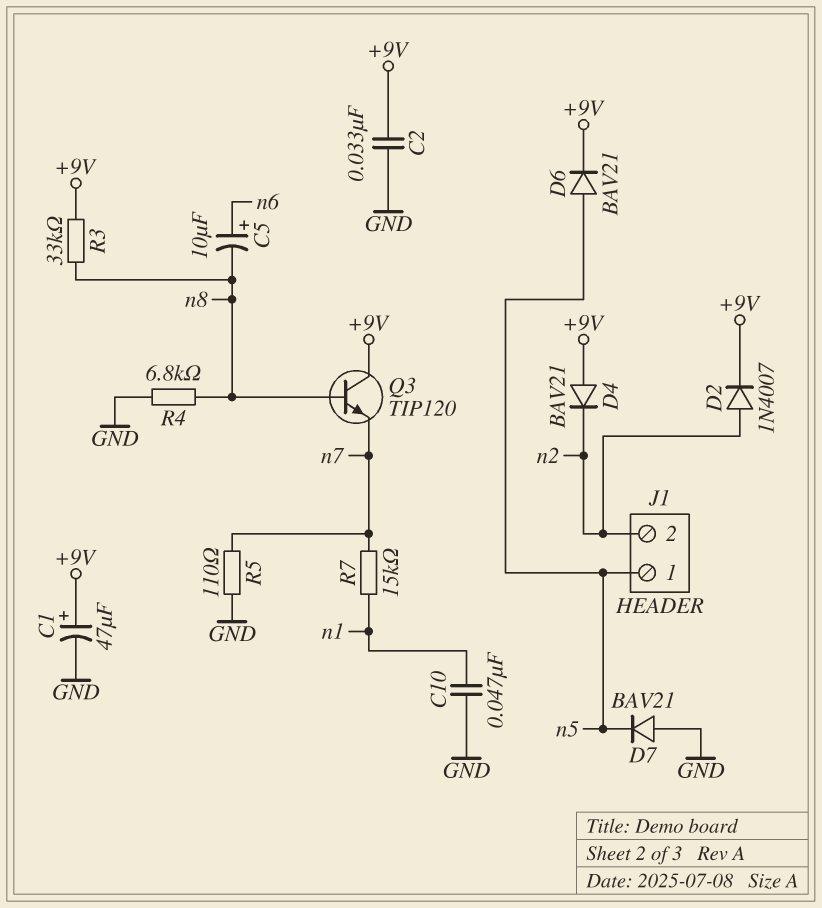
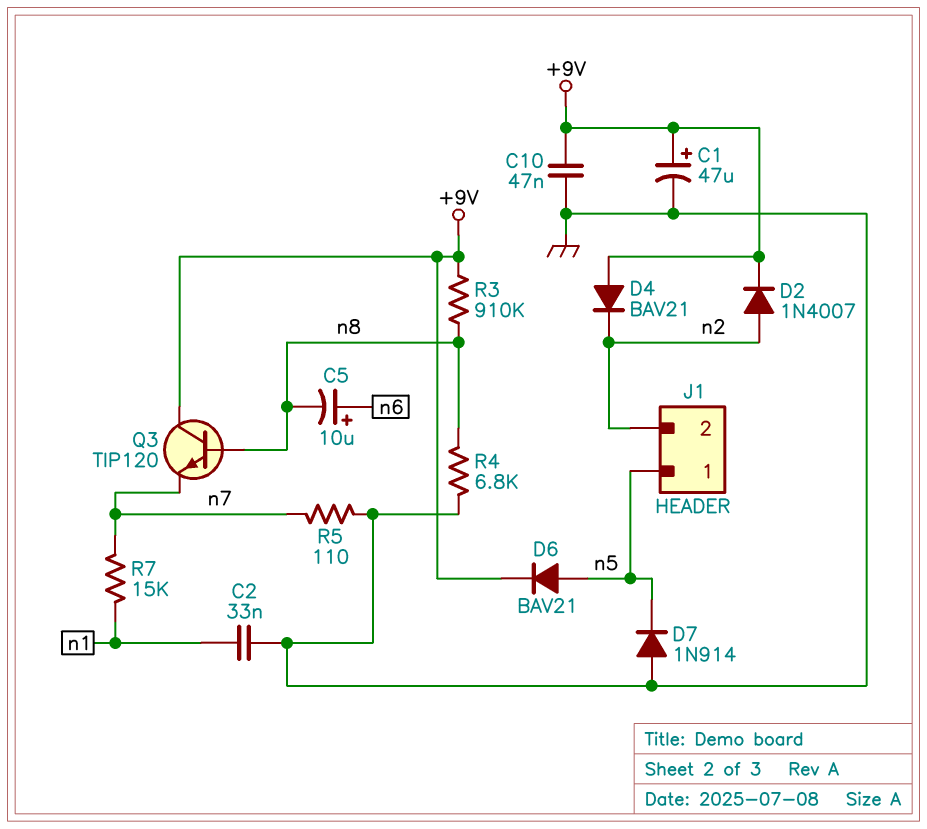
C2: 33nF (+9V, GND) -> 33nF (GND, n1)
C10: 47nF (GND, n1) -> 47nF (+9V, GND)
D7: diode BAV21 (A GND, K n5) -> diode 1N914 (A GND, K n5)
R3: 33k (+9V, n8) -> 910k (+9V, n8)

